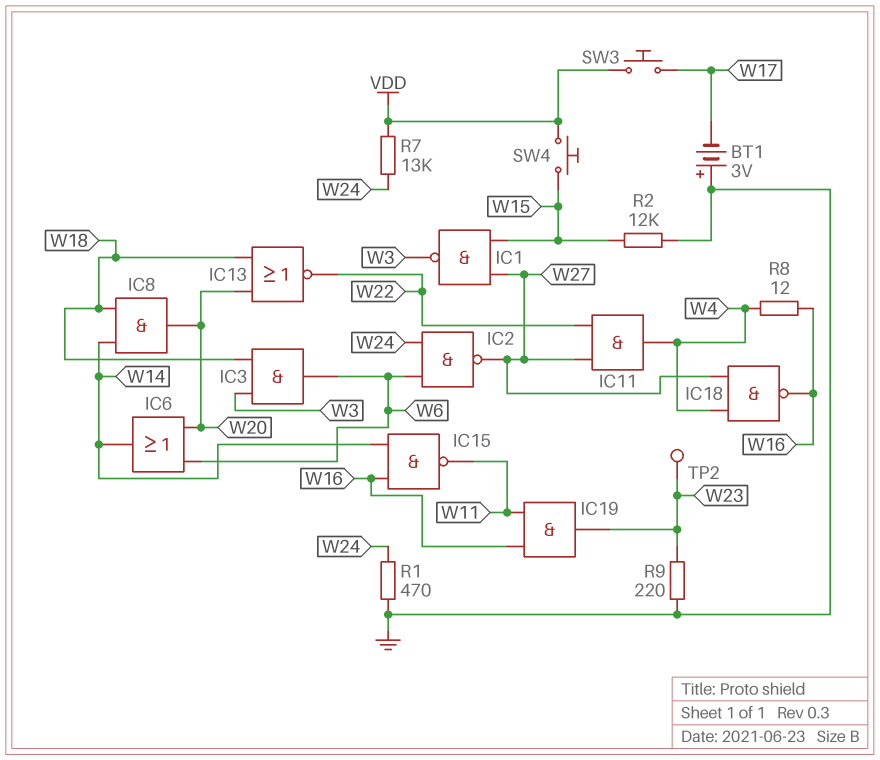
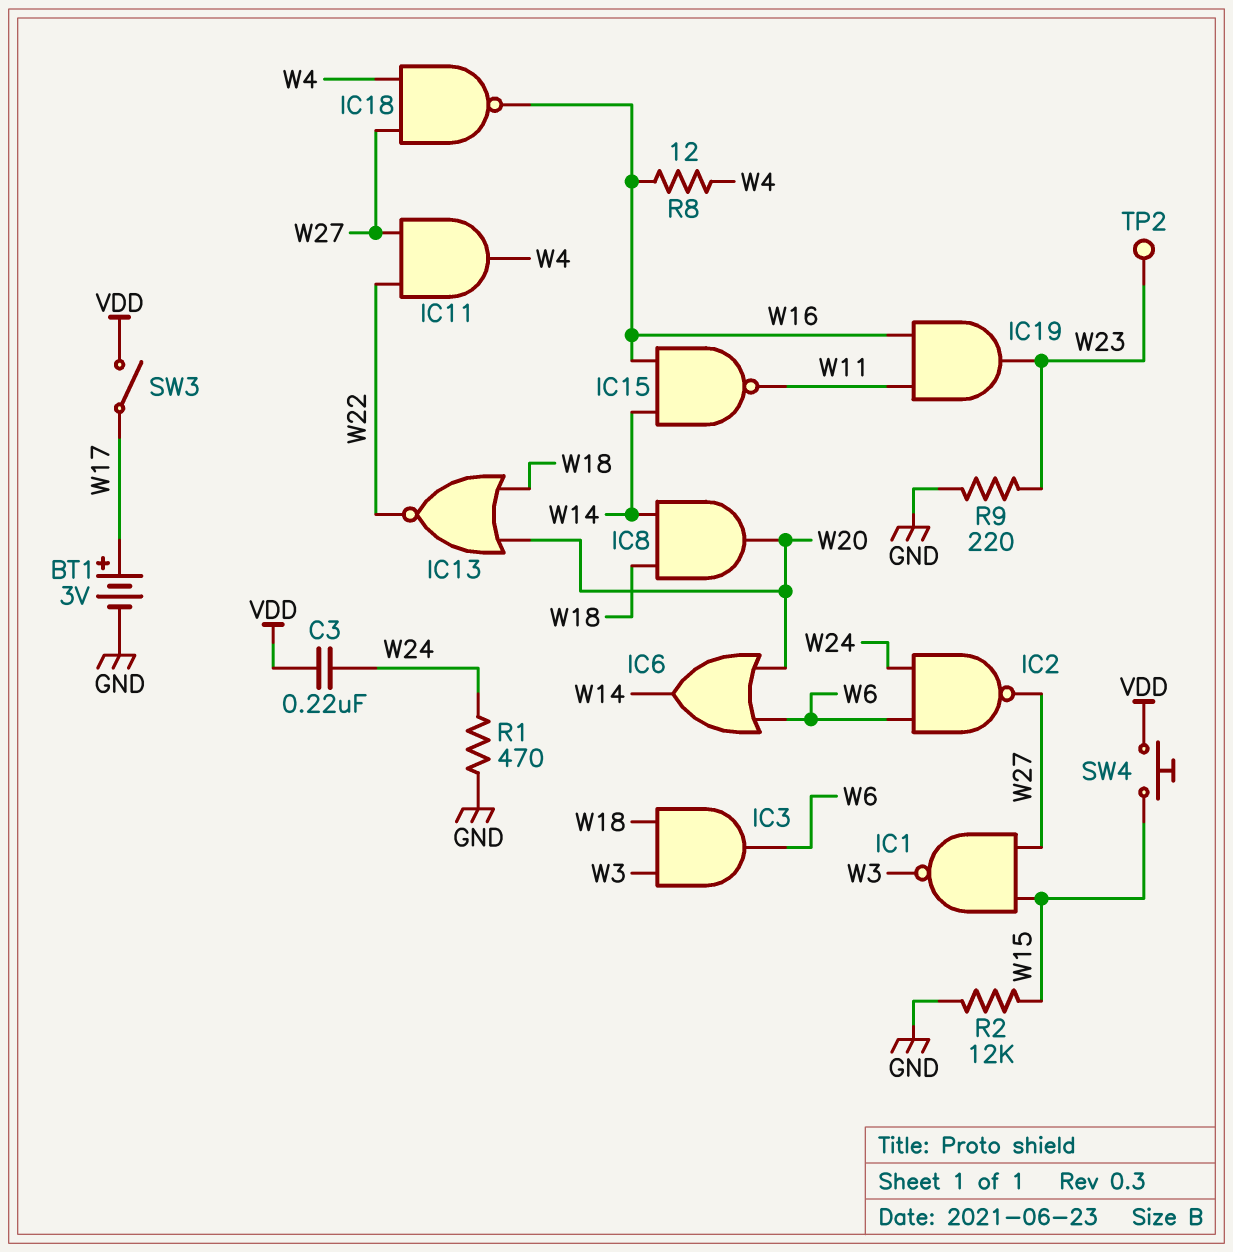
BT1: 3V (plus GND, minus W17) -> 3V (plus W17, minus GND)
C3: none -> 220nF (VDD, W24)
R7: 13k (VDD, W24) -> none
SW3: button (VDD, W17) -> switch (VDD, W17)

